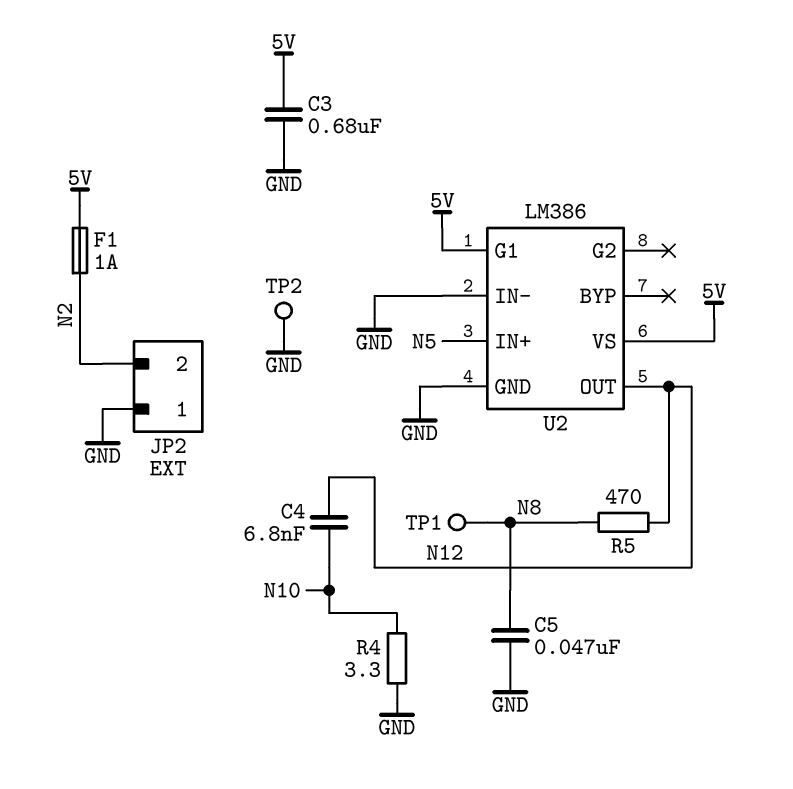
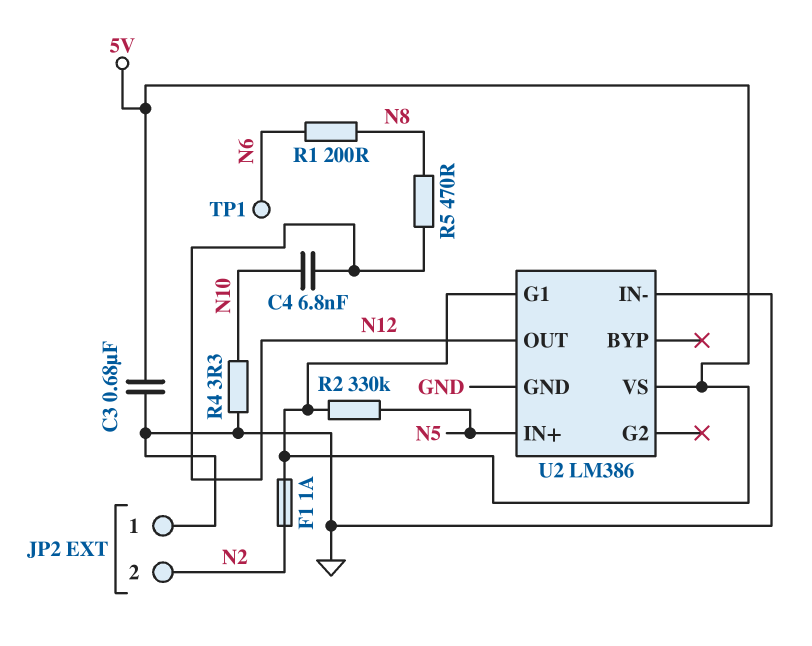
C5: 47nF (GND, N8) -> none
R1: none -> 200 (N6, N8)
R2: none -> 330k (5V, N5)
TP1: test point (N8) -> test point (N6)
TP2: test point (GND) -> none

